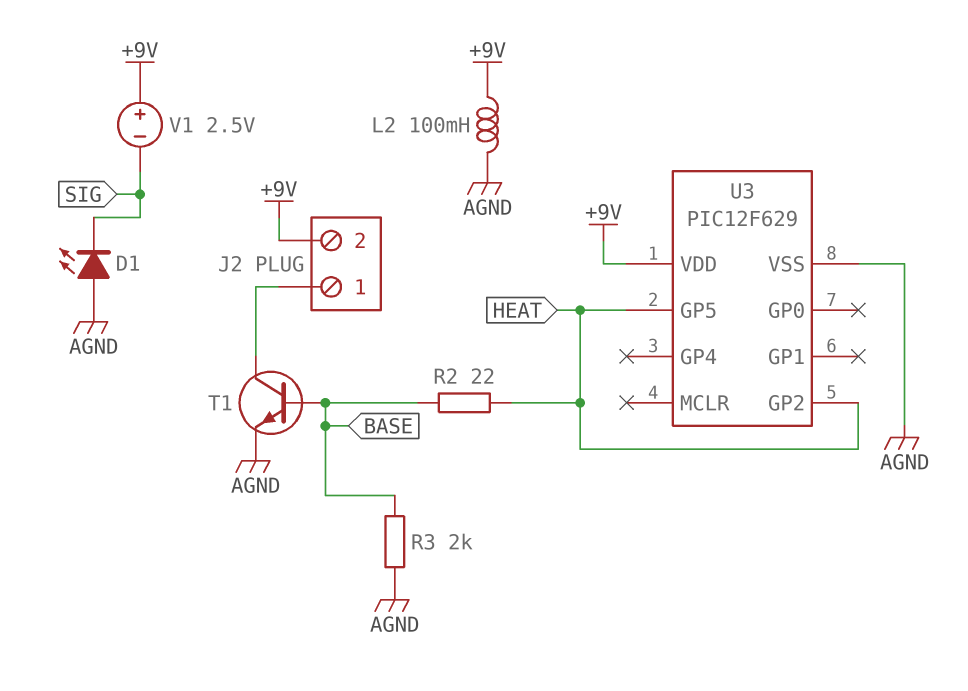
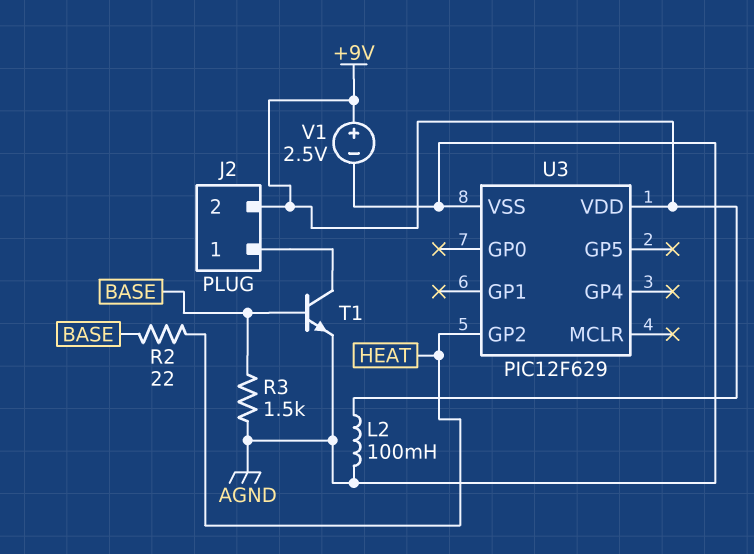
D1: LED (A AGND, K SIG) -> none
R3: 2k (AGND, BASE) -> 1.5k (AGND, BASE)
U3 pin GP5: HEAT -> none
V1: 2.5V (plus +9V, minus SIG) -> 2.5V (plus +9V, minus AGND)

